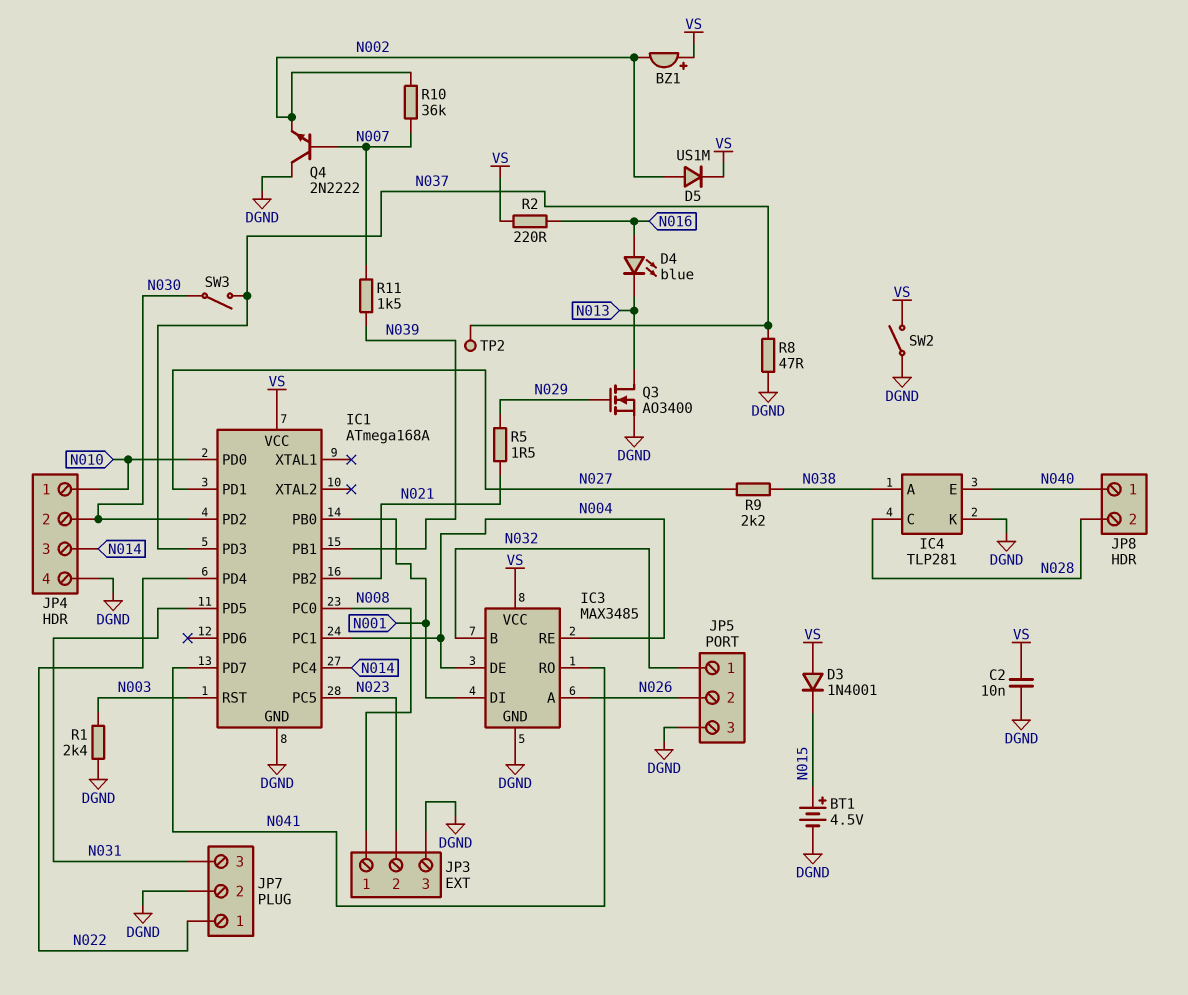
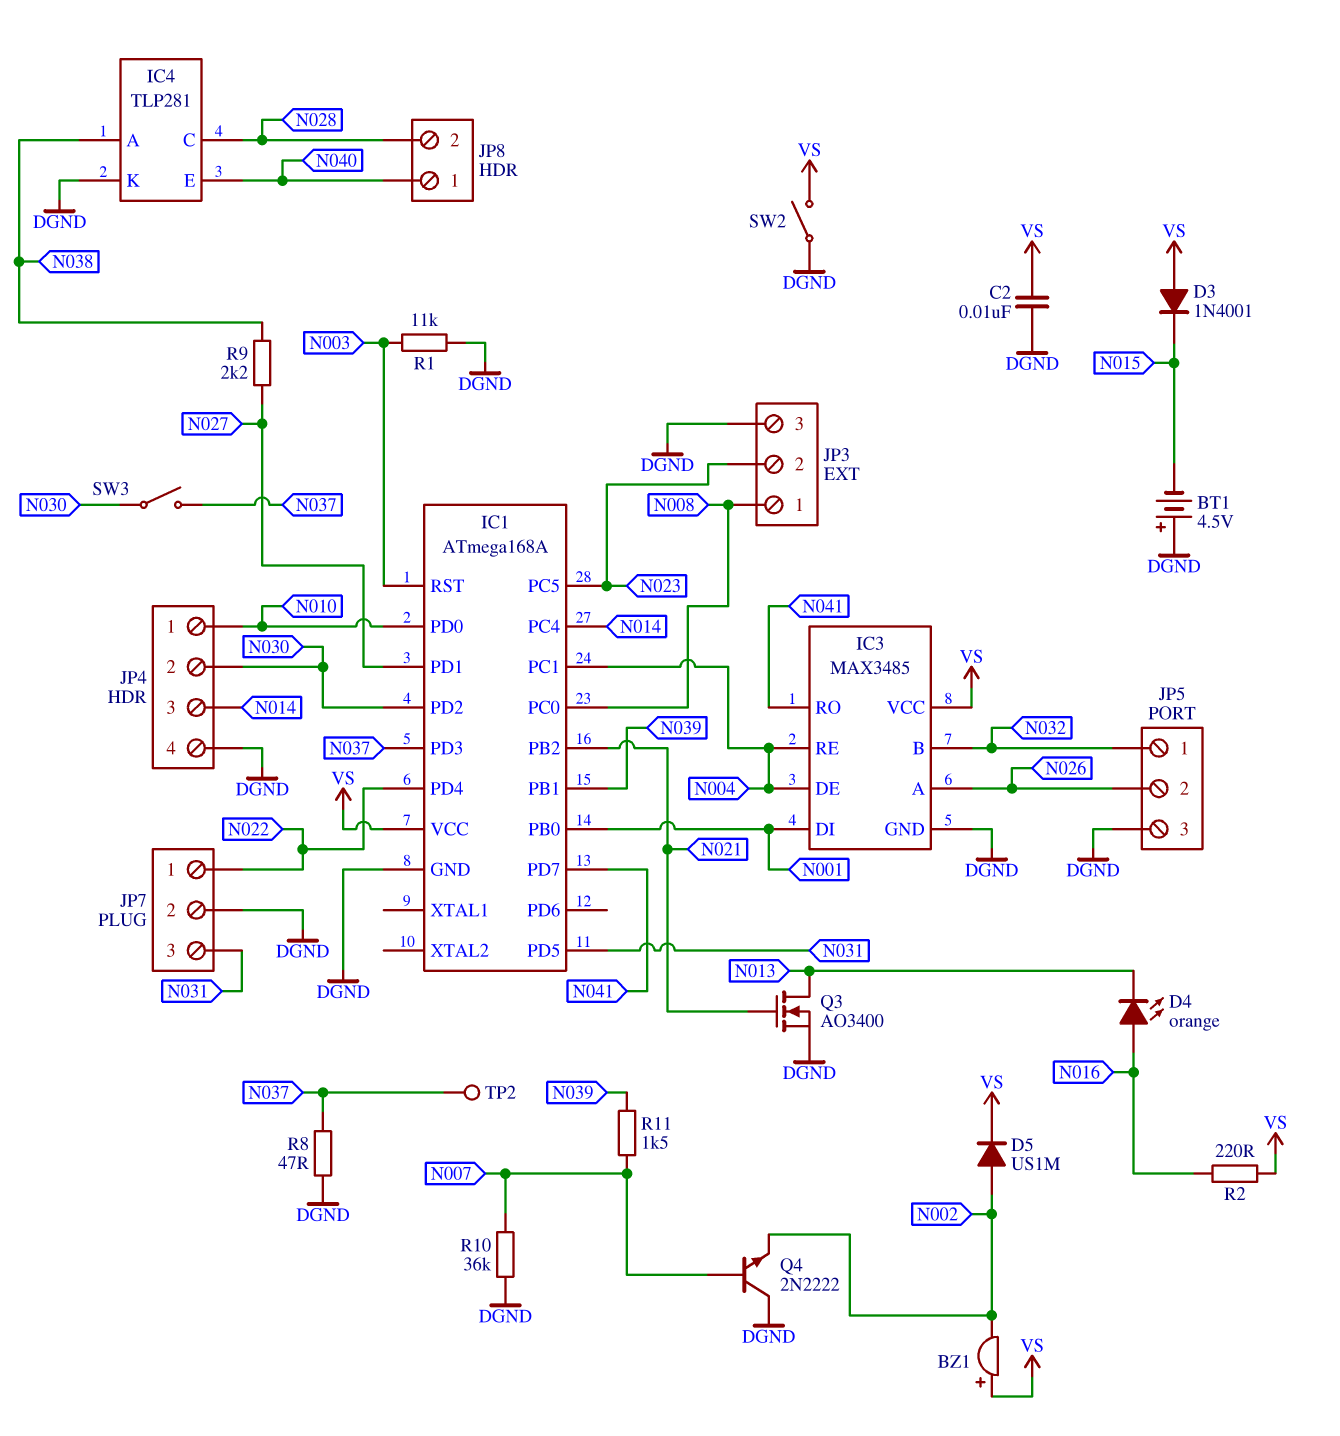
BT1: 4.5V (plus N015, minus DGND) -> 4.5V (plus DGND, minus N015)
D4: LED blue (A N016, K N013) -> LED orange (A N016, K N013)
Q3: NMOS AO3400 (G N029, D N013, S DGND) -> NMOS AO3400 (G N021, D N013, S DGND)
R1: 2.4k (DGND, N003) -> 11k (DGND, N003)
R5: 1.5 (N021, N029) -> none
R10: 36k (N002, N007) -> 36k (DGND, N007)

